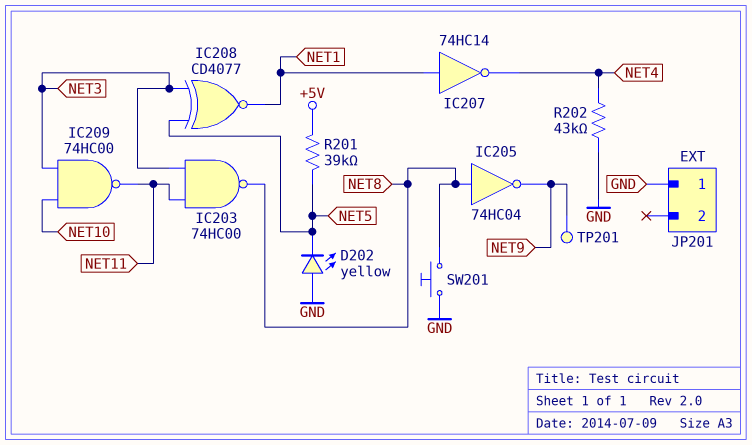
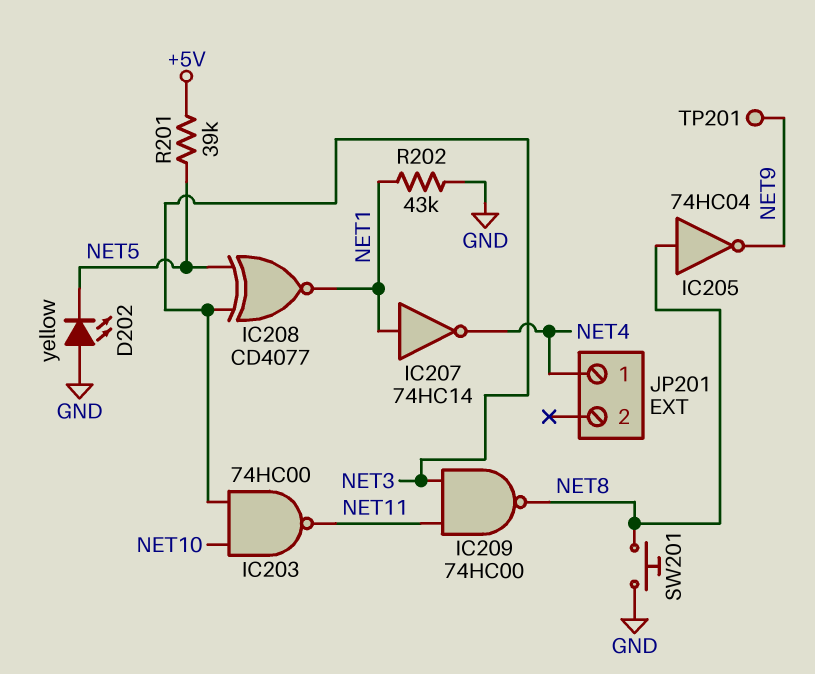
IC203: NAND 74HC00 (in NET3, in NET11, out NET8) -> NAND 74HC00 (in NET3, in NET10, out NET11)
IC209: NAND 74HC00 (in NET3, in NET10, out NET11) -> NAND 74HC00 (in NET3, in NET11, out NET8)
JP201 pin 1: GND -> NET4
R202: 43k (GND, NET4) -> 43k (GND, NET1)

